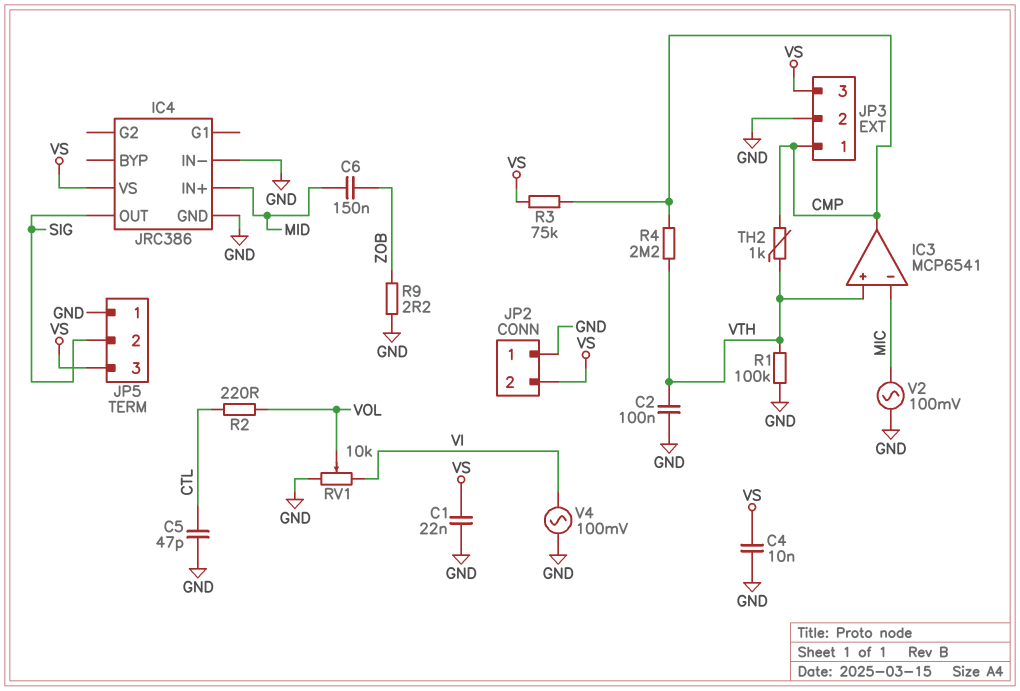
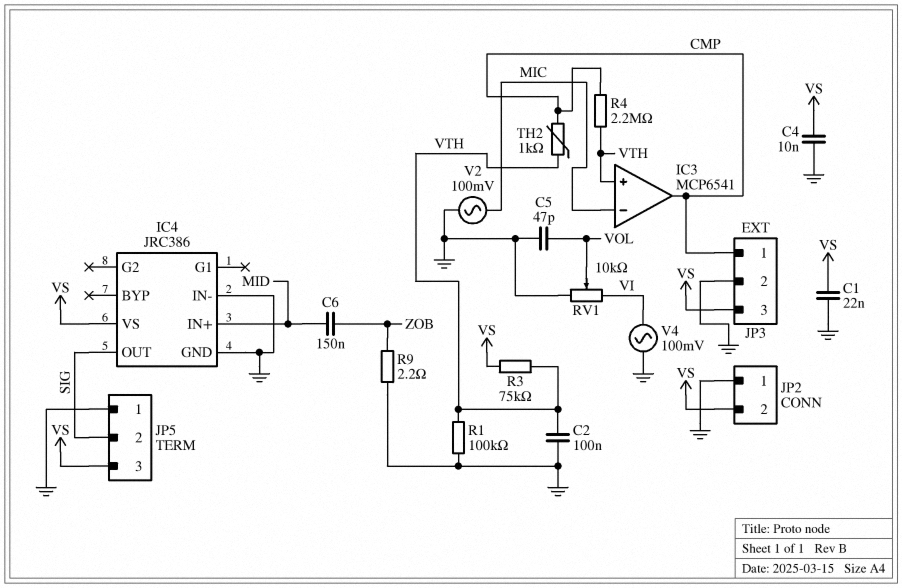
C5: 47pF (CTL, GND) -> 47pF (GND, VOL)
R2: 220 (CTL, VOL) -> none
R3: 75k (CMP, VS) -> 75k (VS, VTH)

